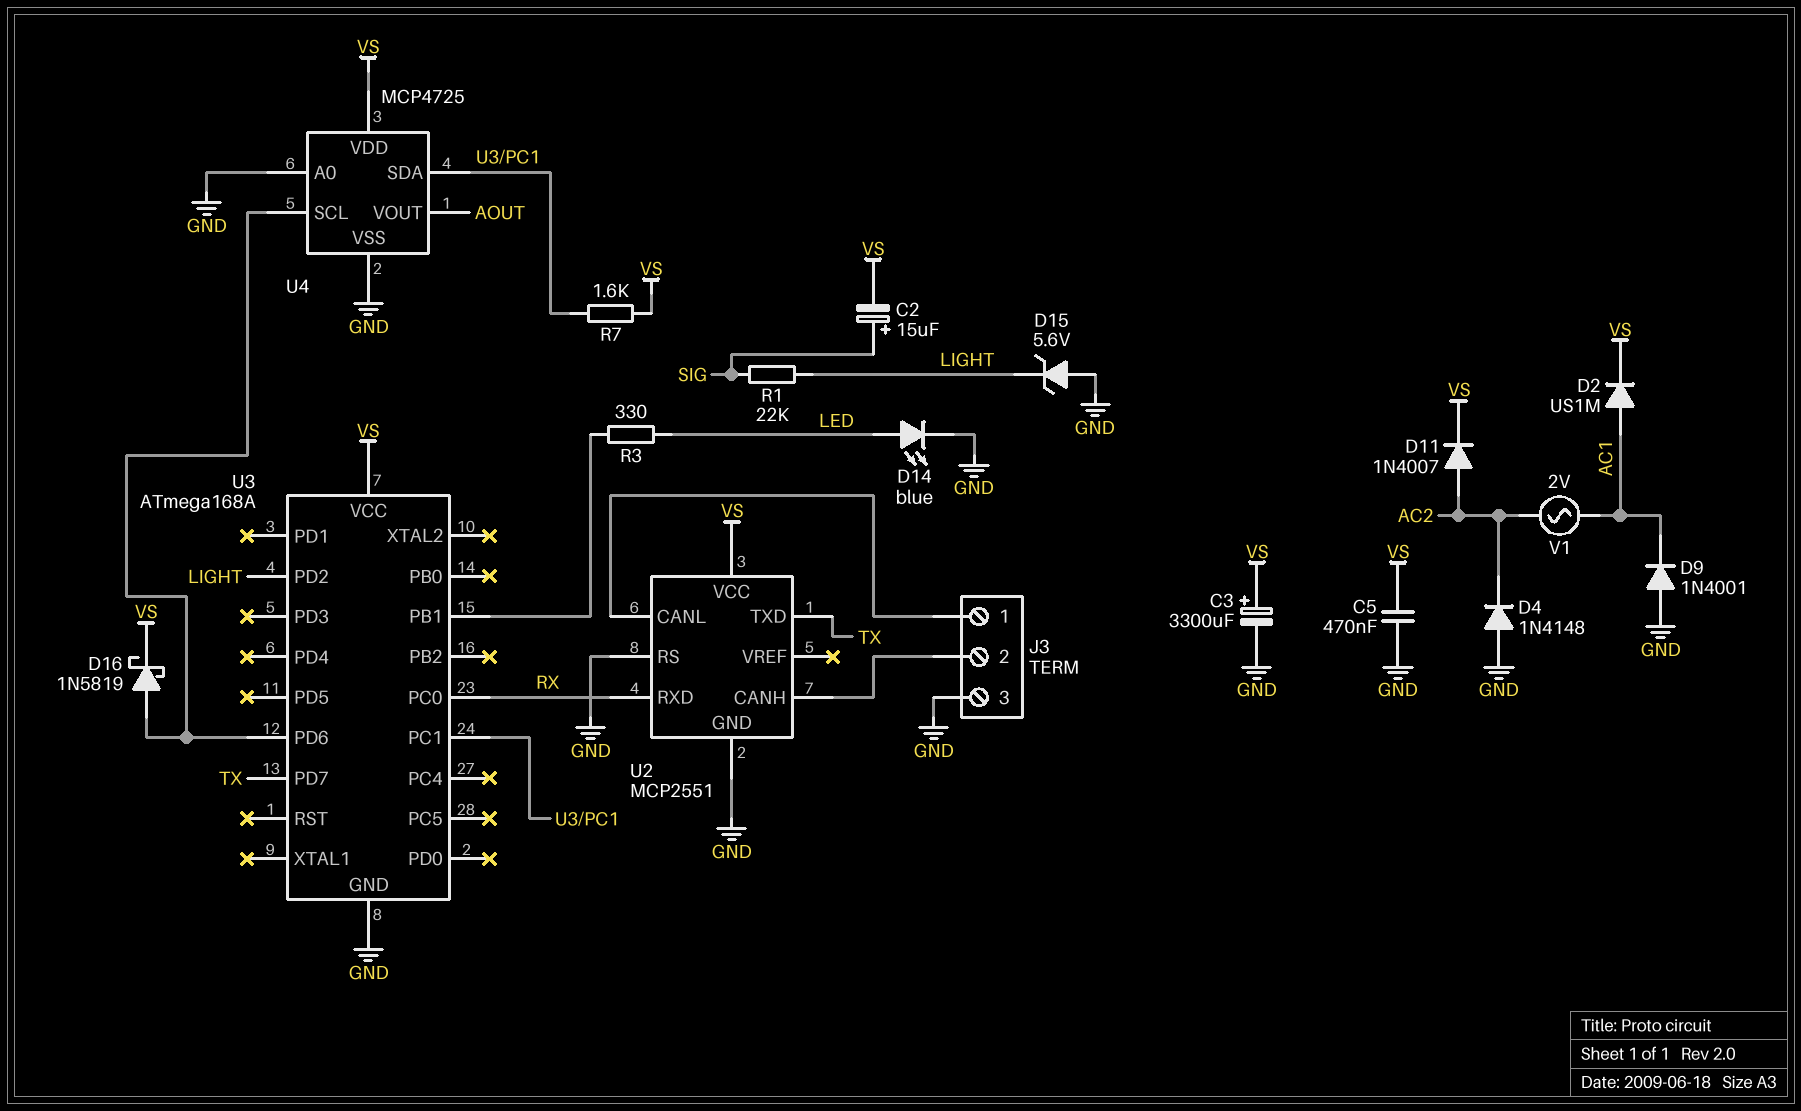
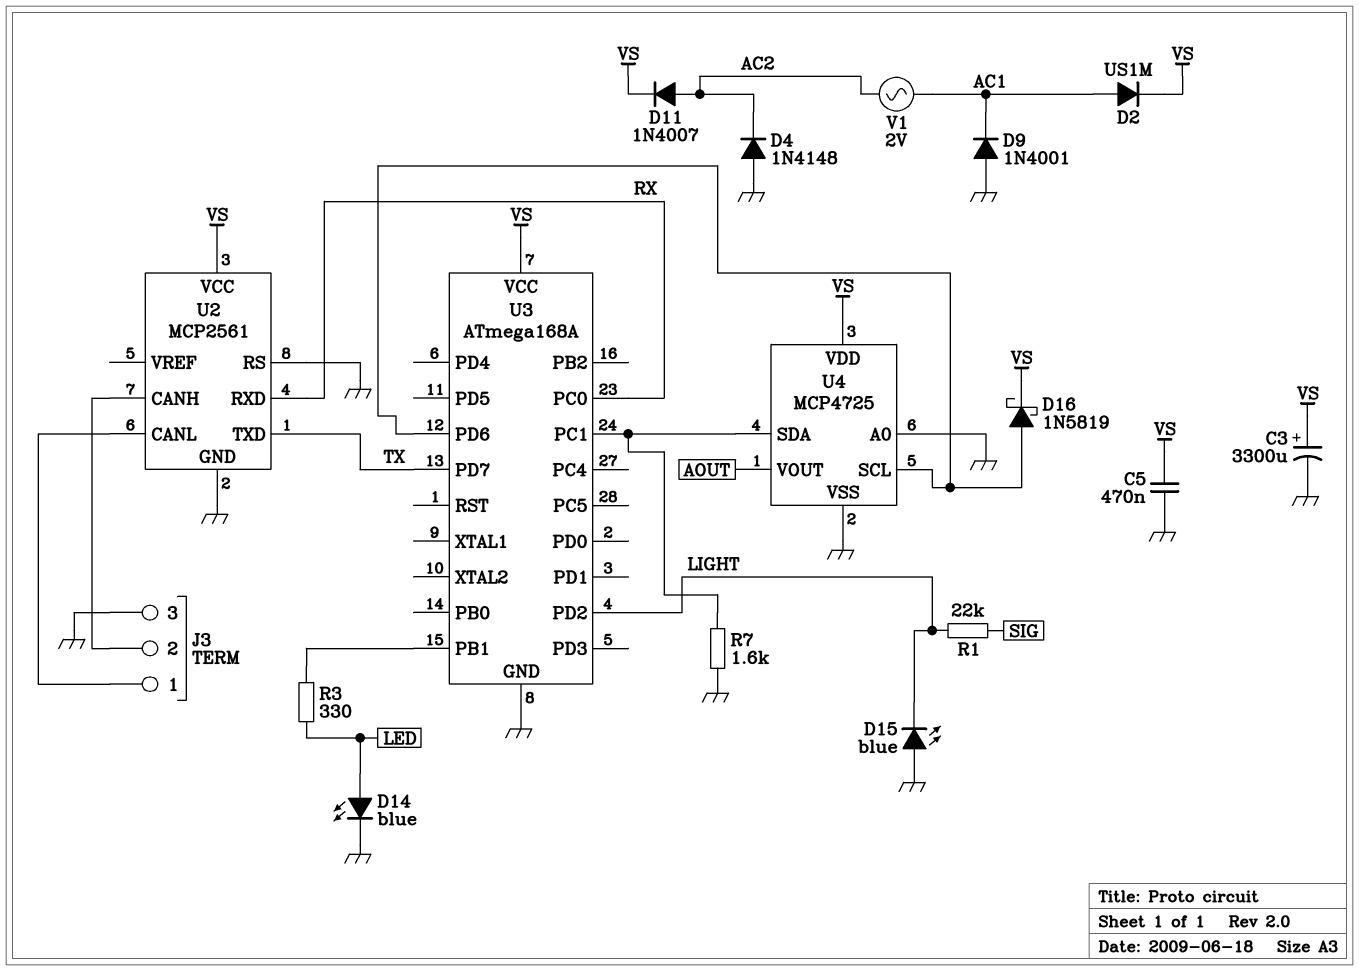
C2: 15uF (plus SIG, minus VS) -> none
D15: zener 5.6V (A GND, K LIGHT) -> LED blue (A GND, K LIGHT)
R7: 1.6k (U3/PC1, VS) -> 1.6k (GND, U3/PC1)
U2: MCP2551 -> MCP2561

